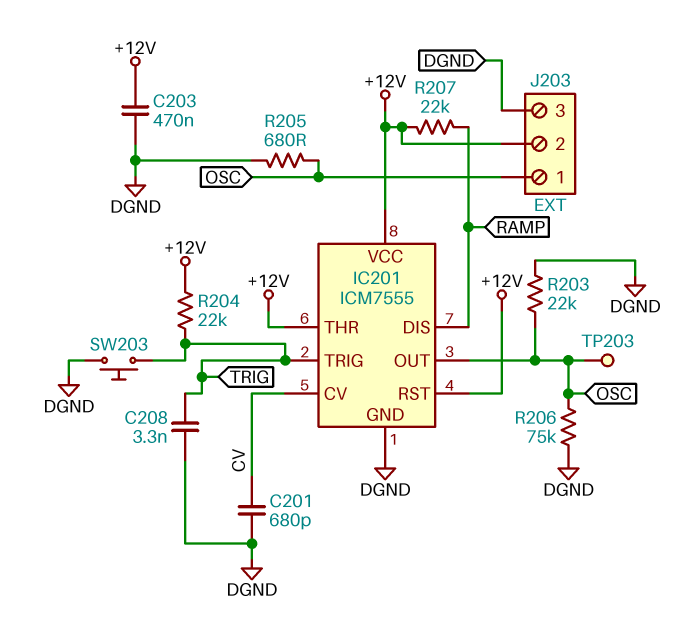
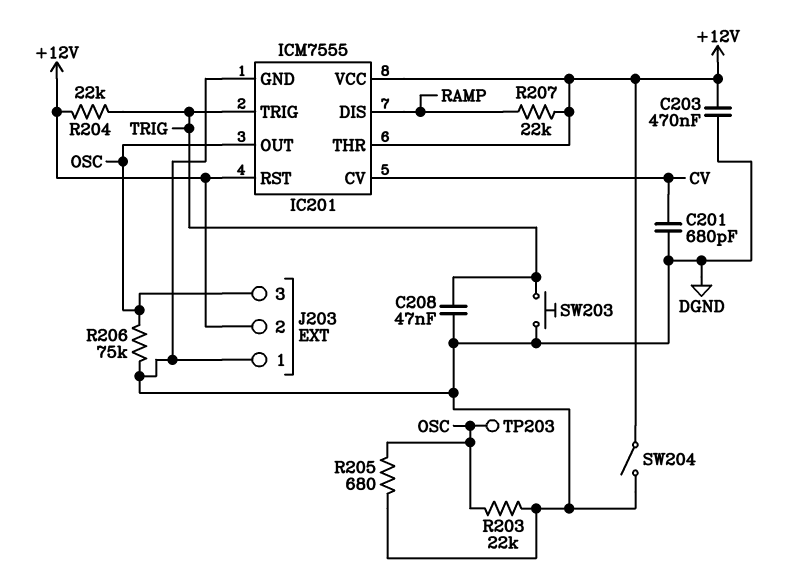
C208: 3.3nF (DGND, TRIG) -> 47nF (DGND, TRIG)
J203 pin 1: OSC -> DGND
J203 pin 3: DGND -> OSC
SW204: none -> switch (+12V, DGND)

